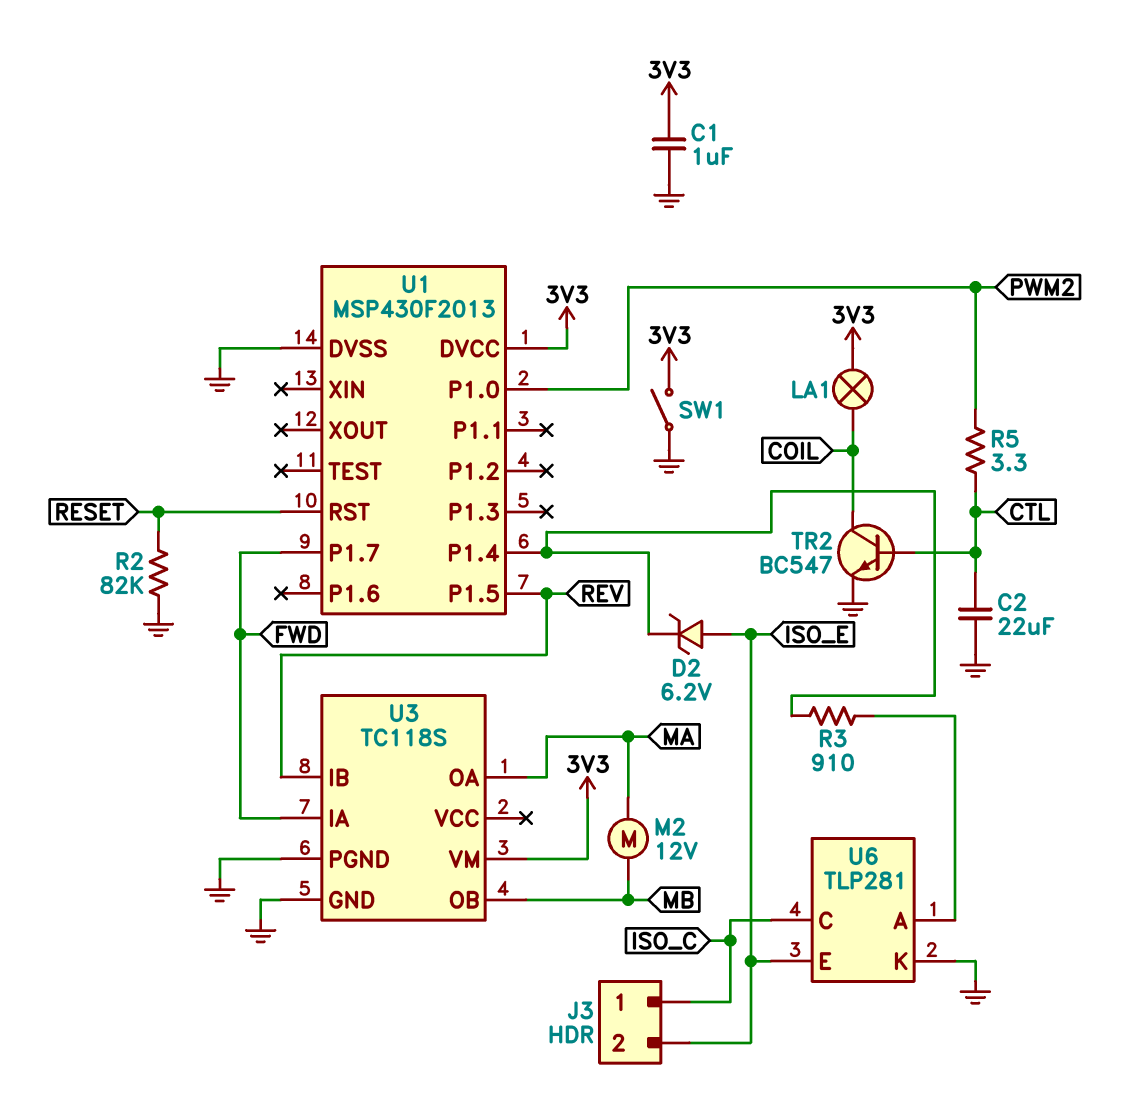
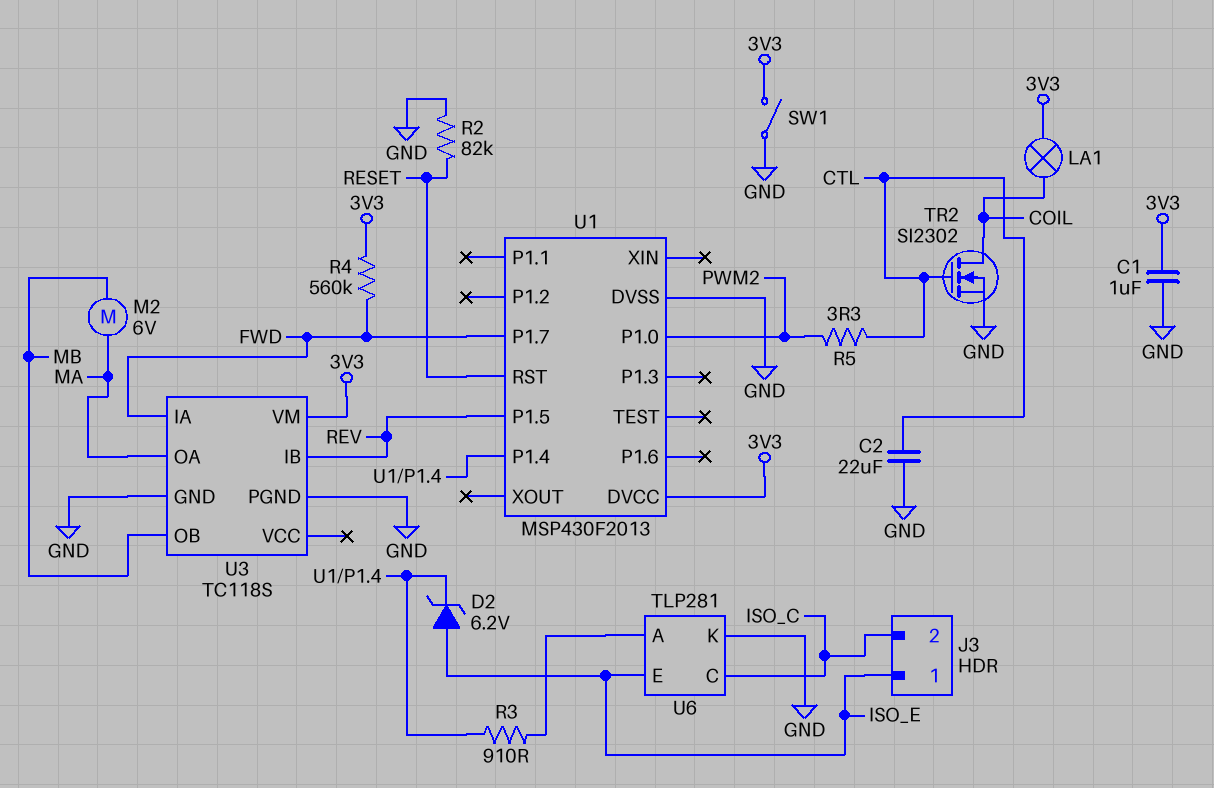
J3 pin 1: ISO_C -> ISO_E
J3 pin 2: ISO_E -> ISO_C
M2: motor 12V (MA, MB) -> motor 6V (MA, MB)
R4: none -> 560k (3V3, FWD)
TR2: NPN BC547 (B CTL, C COIL, E GND) -> NMOS SI2302 (G CTL, D COIL, S GND)

